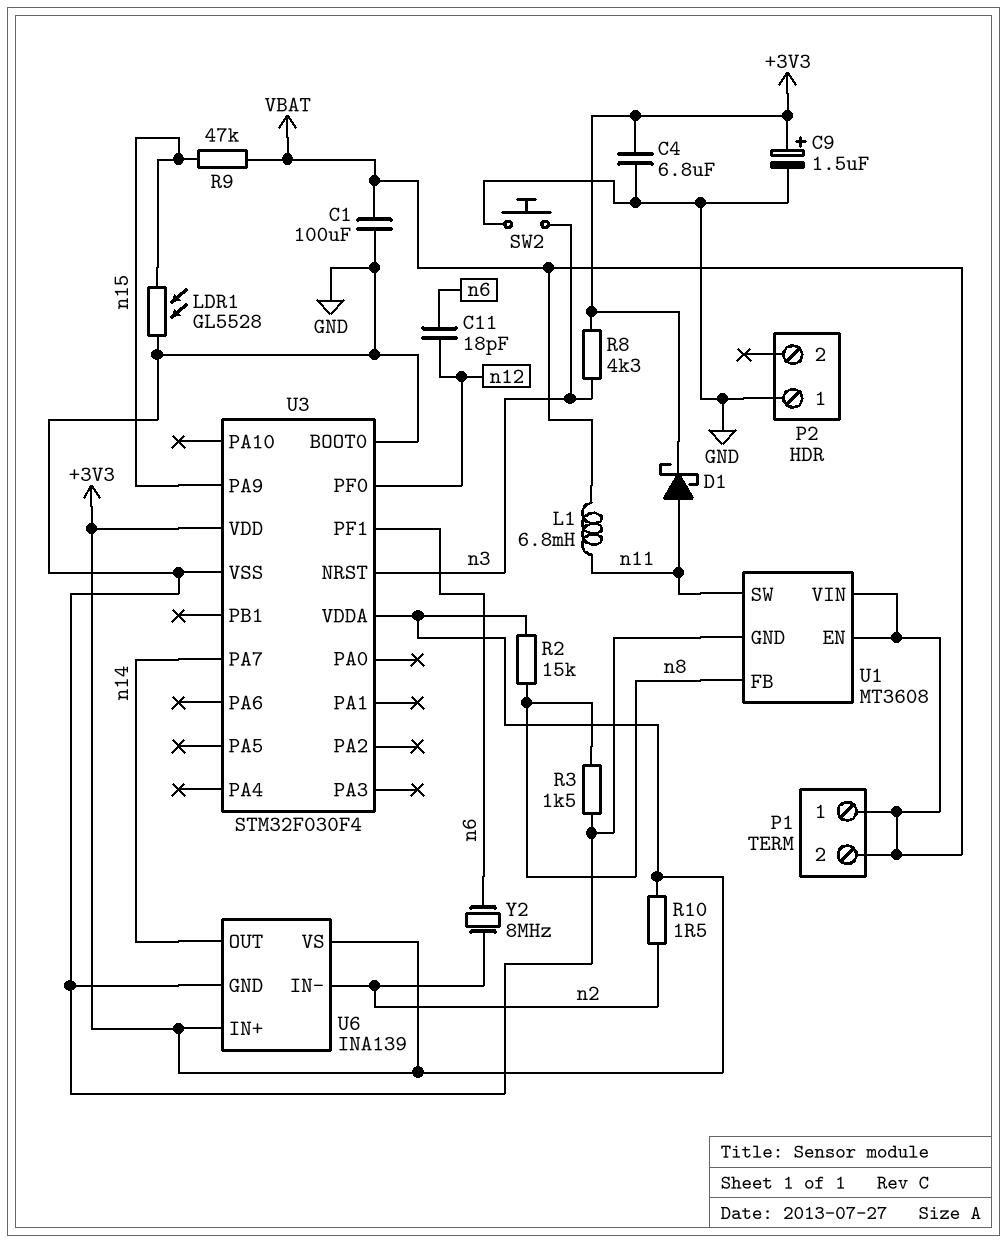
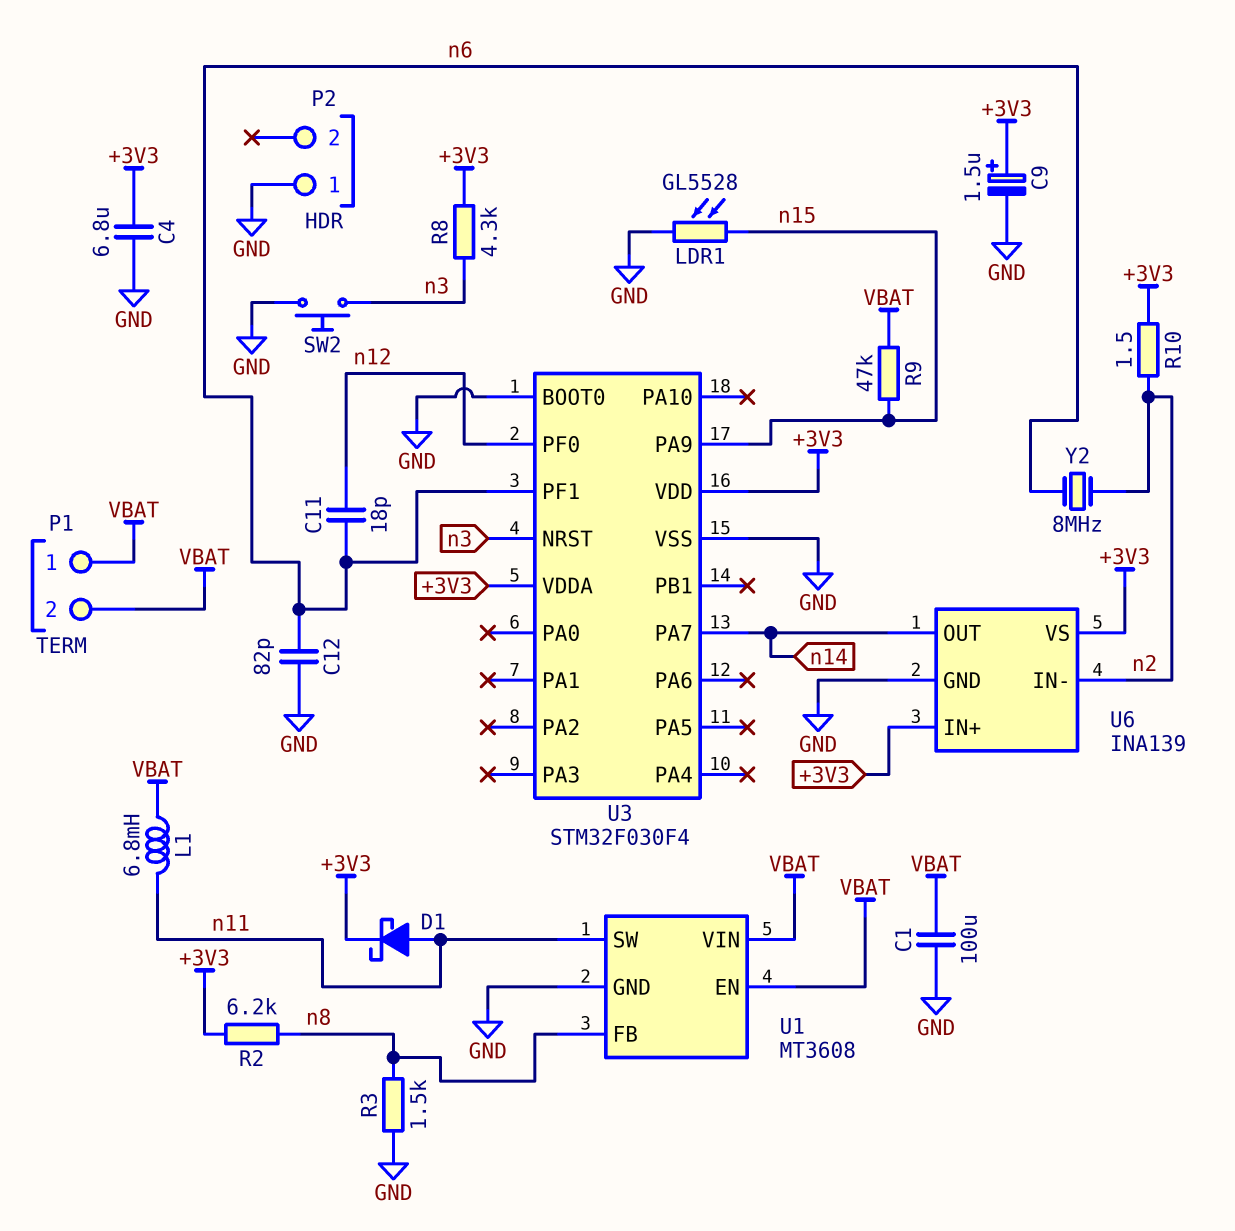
C12: none -> 82pF (GND, n6)
R2: 15k (+3V3, n8) -> 6.2k (+3V3, n8)

